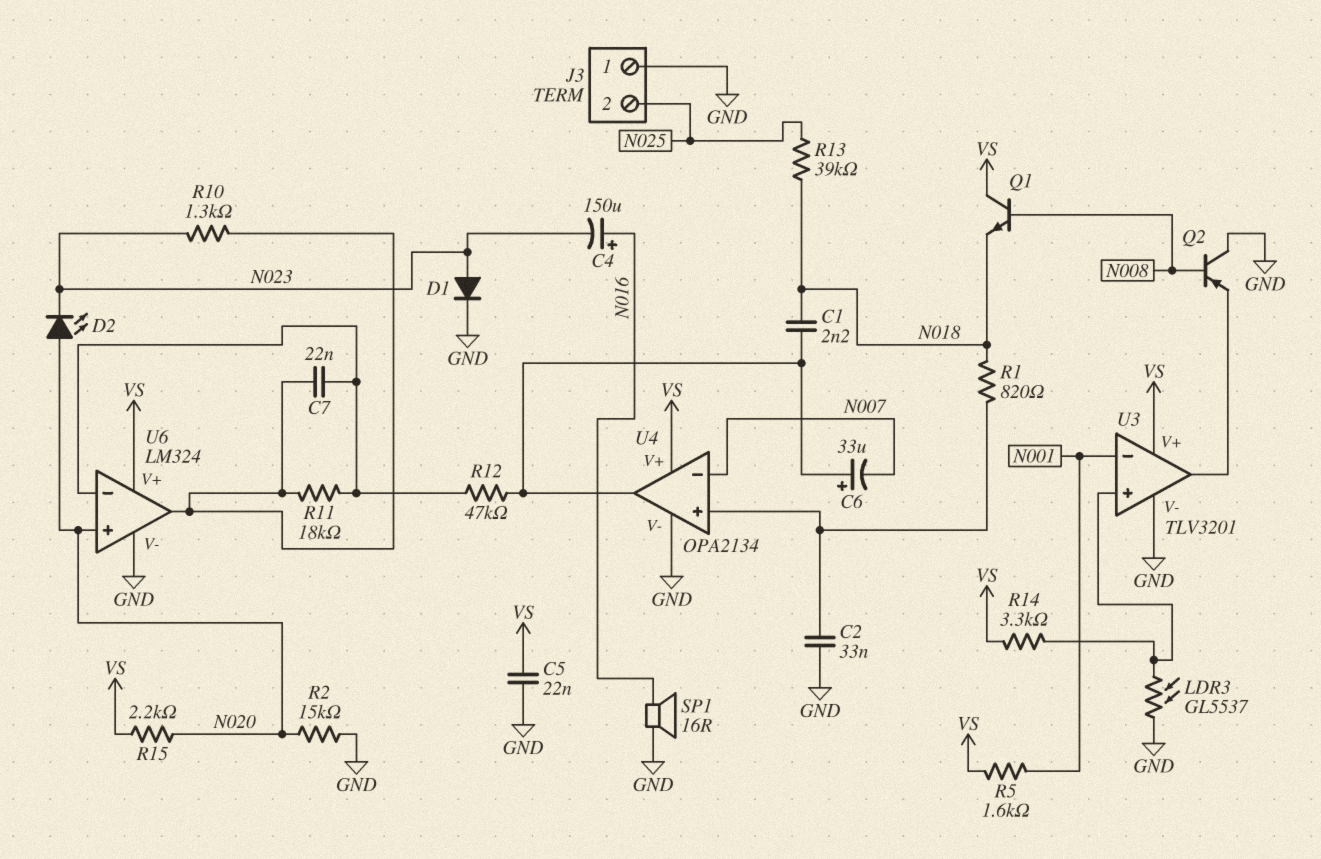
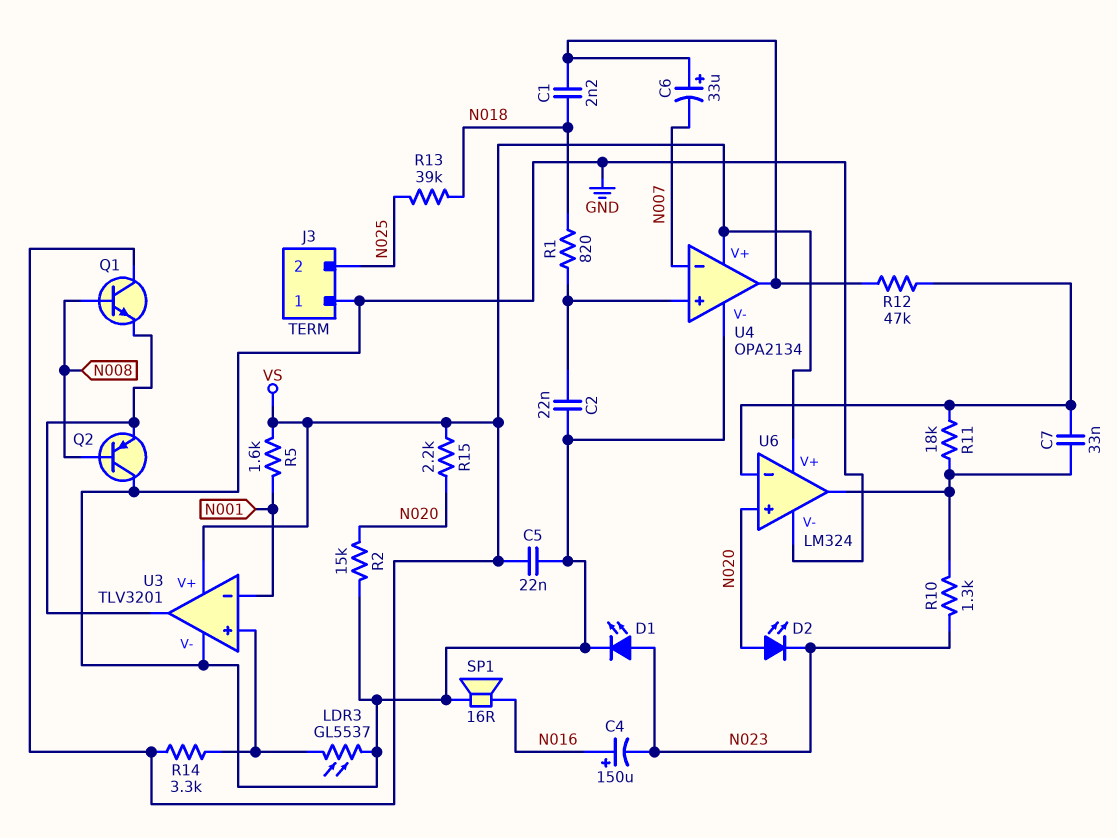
C2: 33nF (GND, U4/in+) -> 22nF (GND, U4/in+)
C7: 22nF (U6/in-, U6/out) -> 33nF (U6/in-, U6/out)
D1: diode (A N023, K GND) -> LED (A N023, K GND)
Q1: NPN (B N008, C VS, E N018) -> NPN (B N008, C VS, E U3/out)

